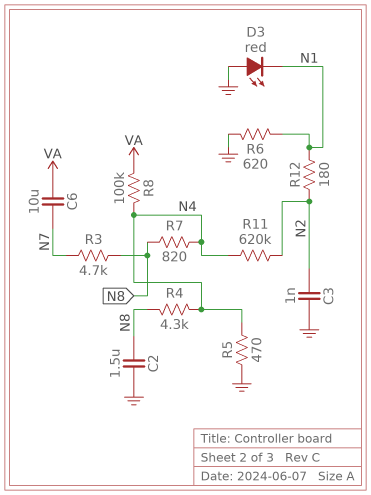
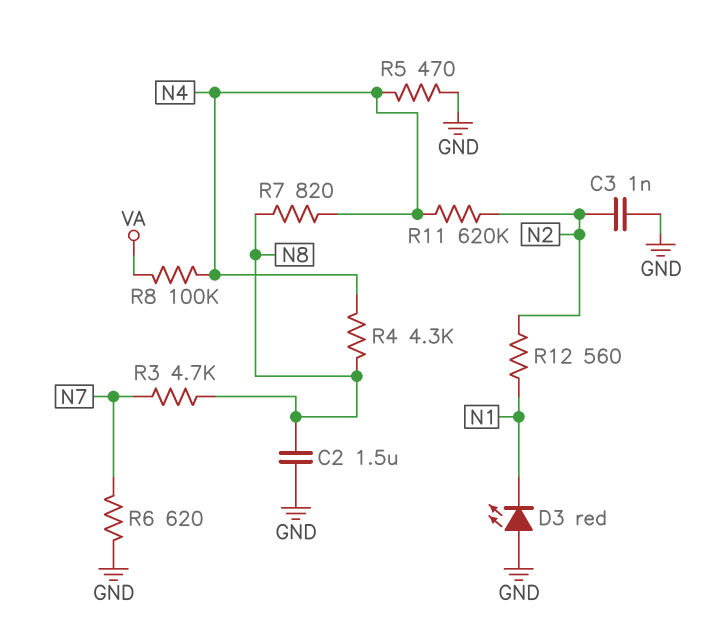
C6: 10uF (N7, VA) -> none
R6: 620 (GND, N1) -> 620 (GND, N7)
R12: 180 (N1, N2) -> 560 (N1, N2)

